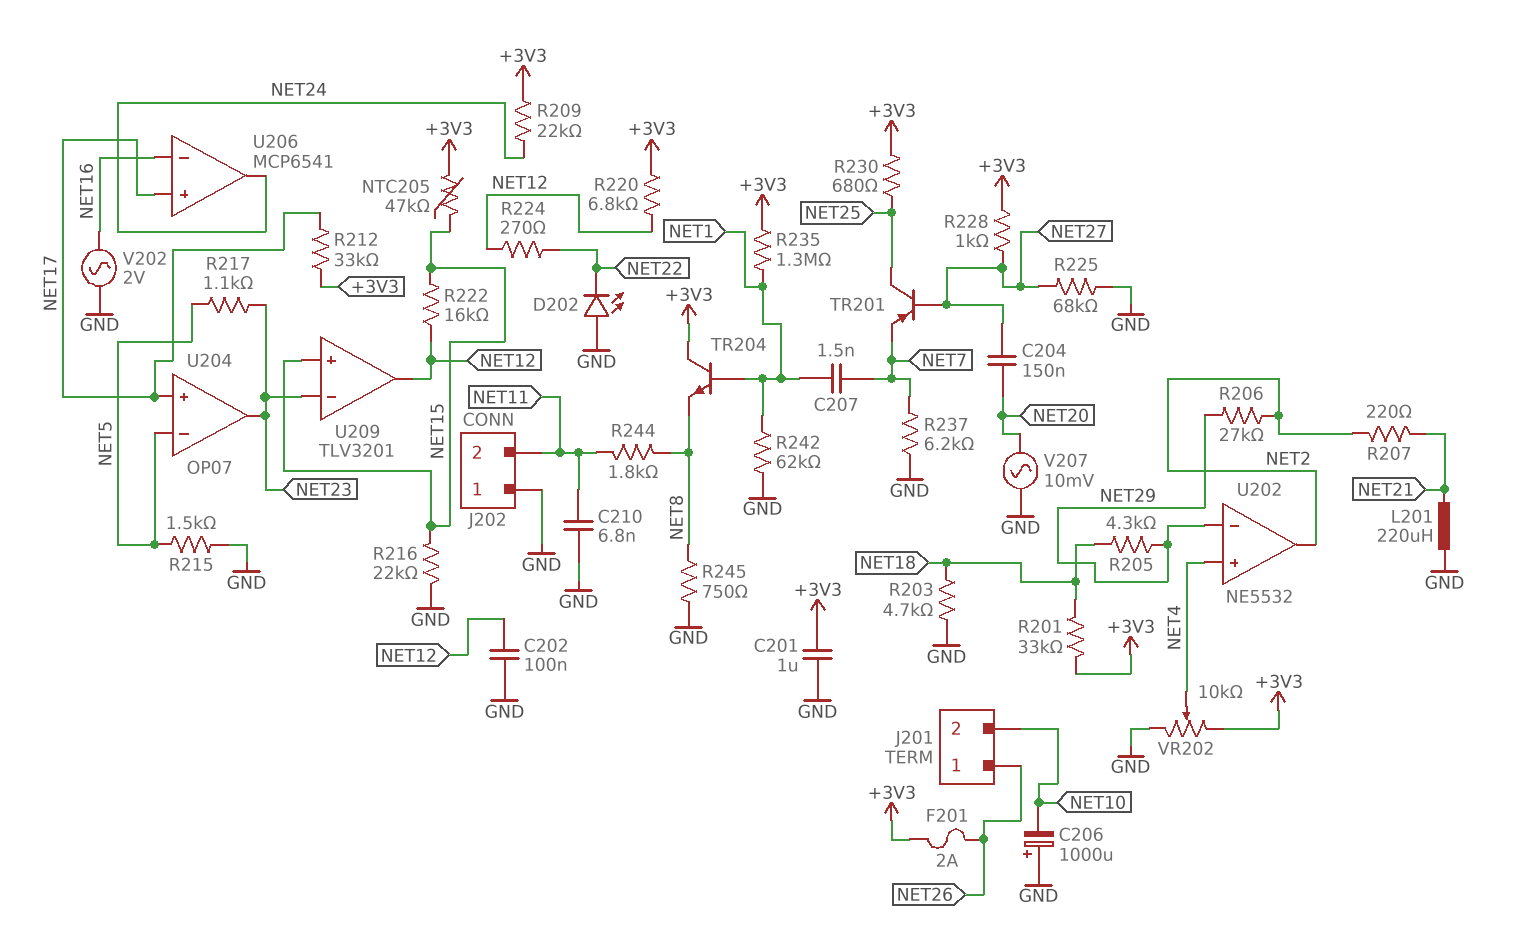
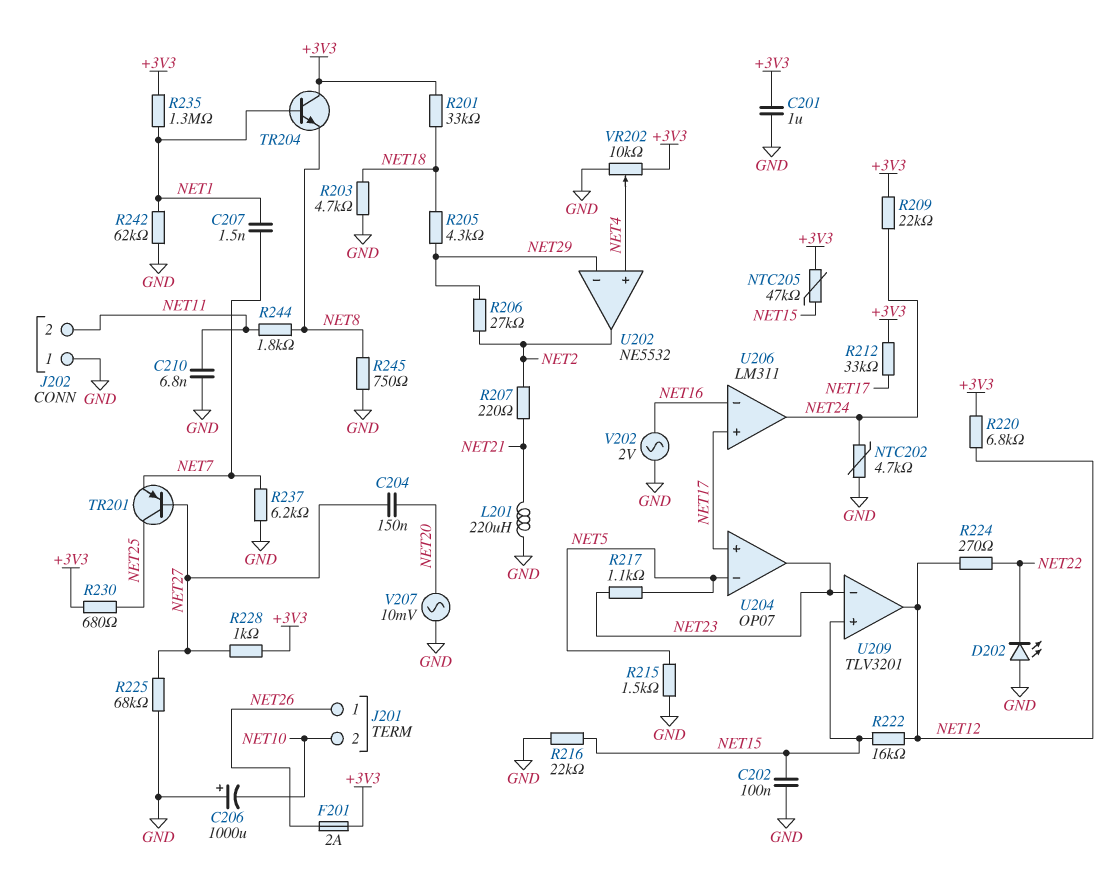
C202: 100nF (GND, NET12) -> 100nF (GND, NET15)
NTC202: none -> 4.7k (GND, NET24)
U206: MCP6541 -> LM311

